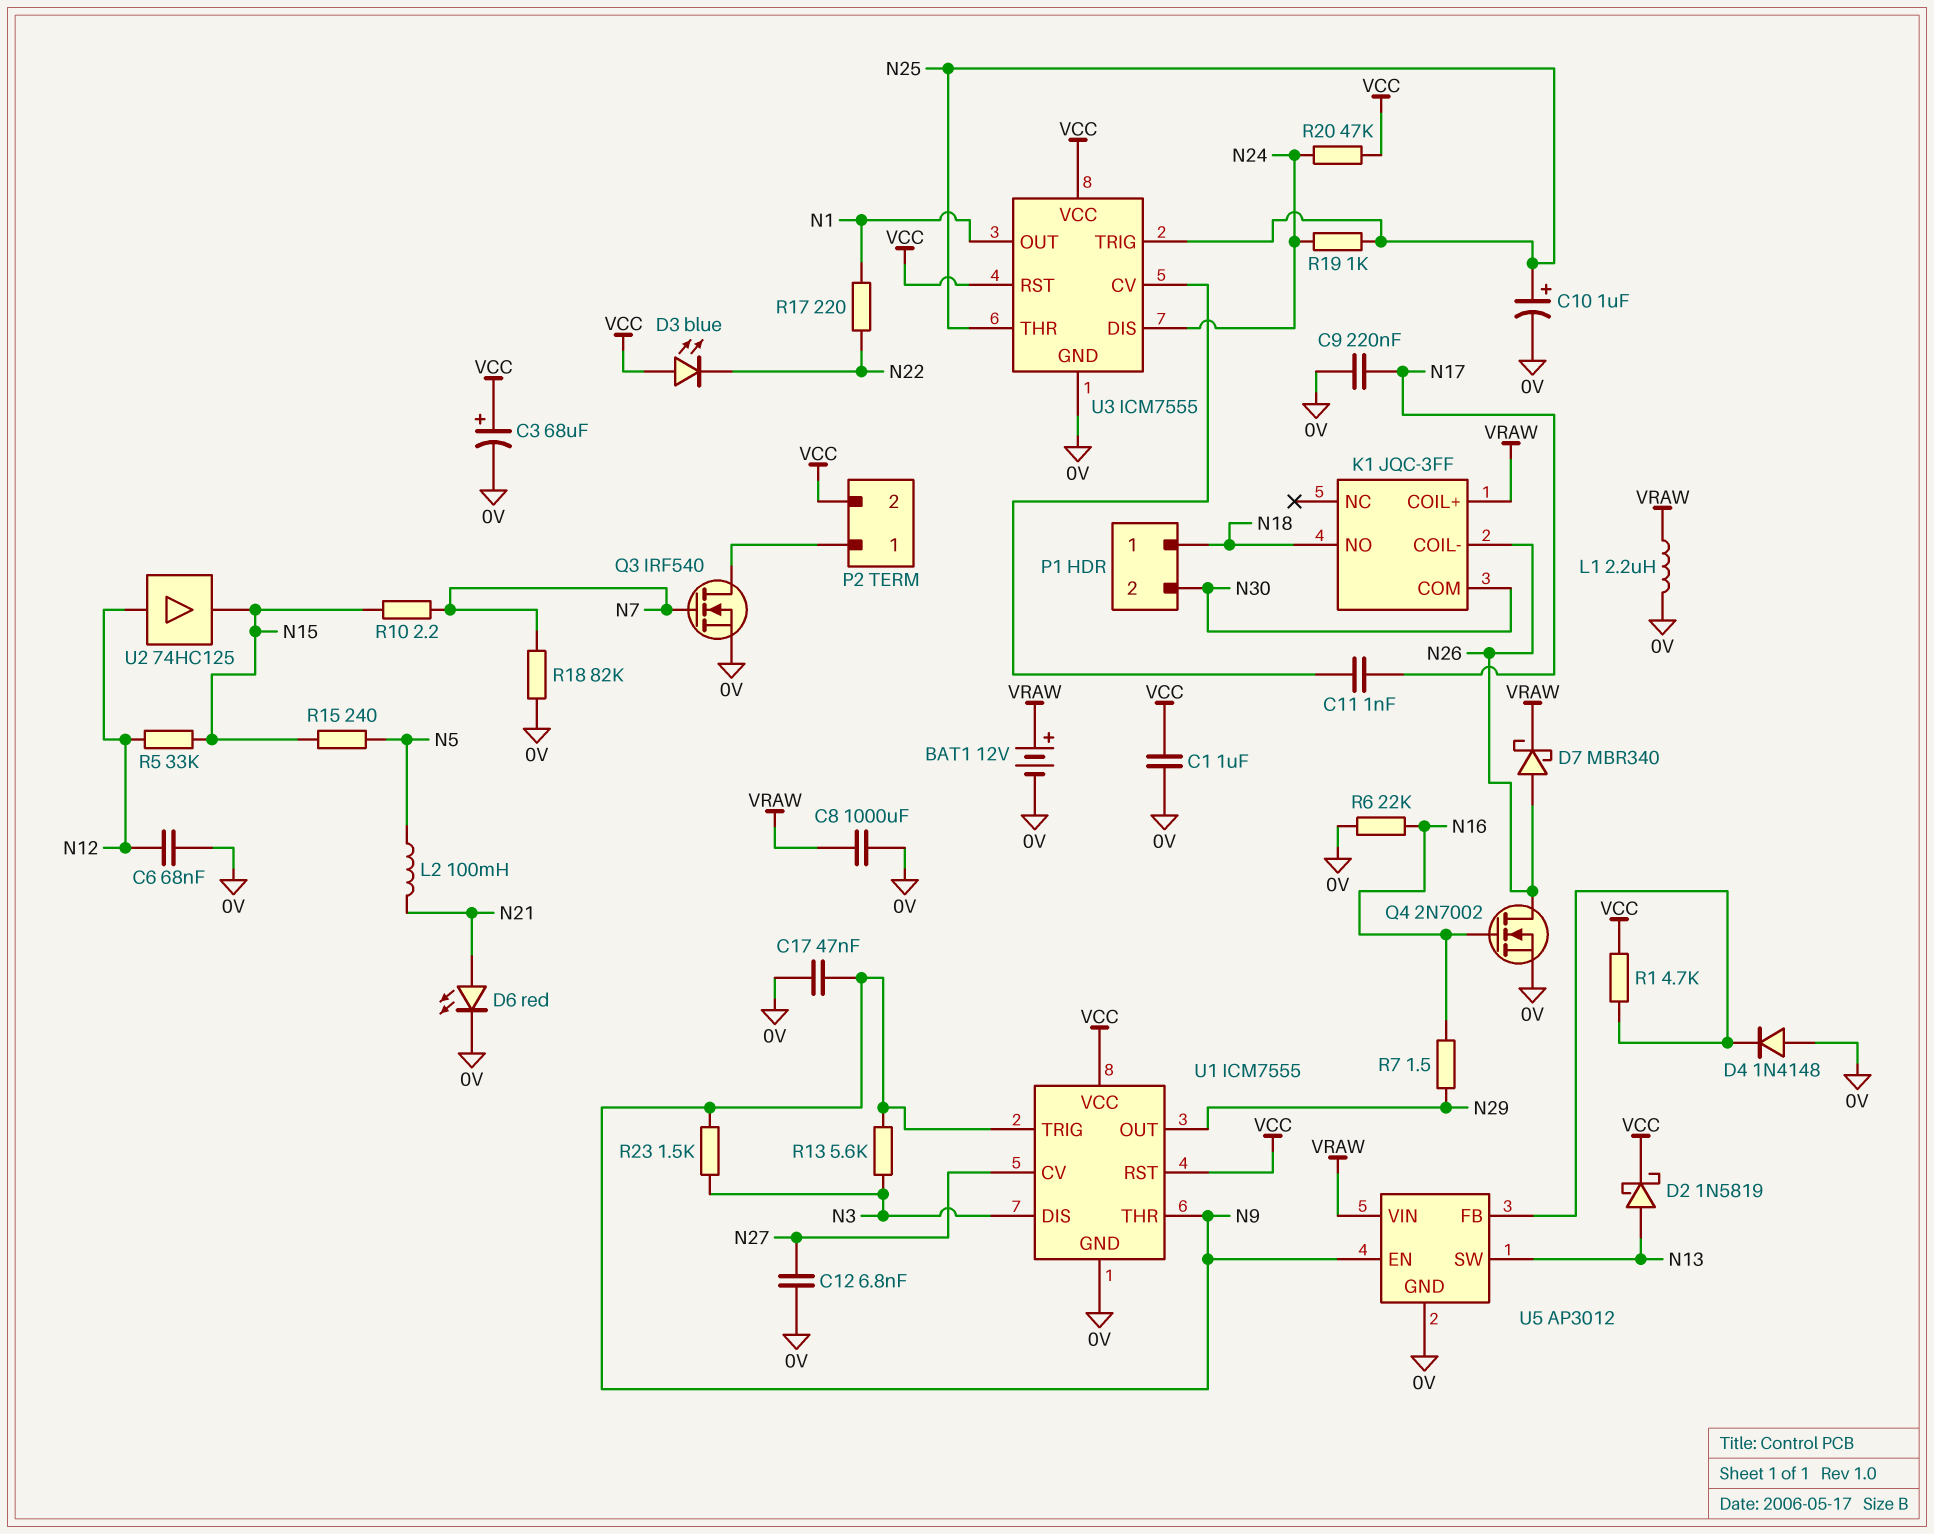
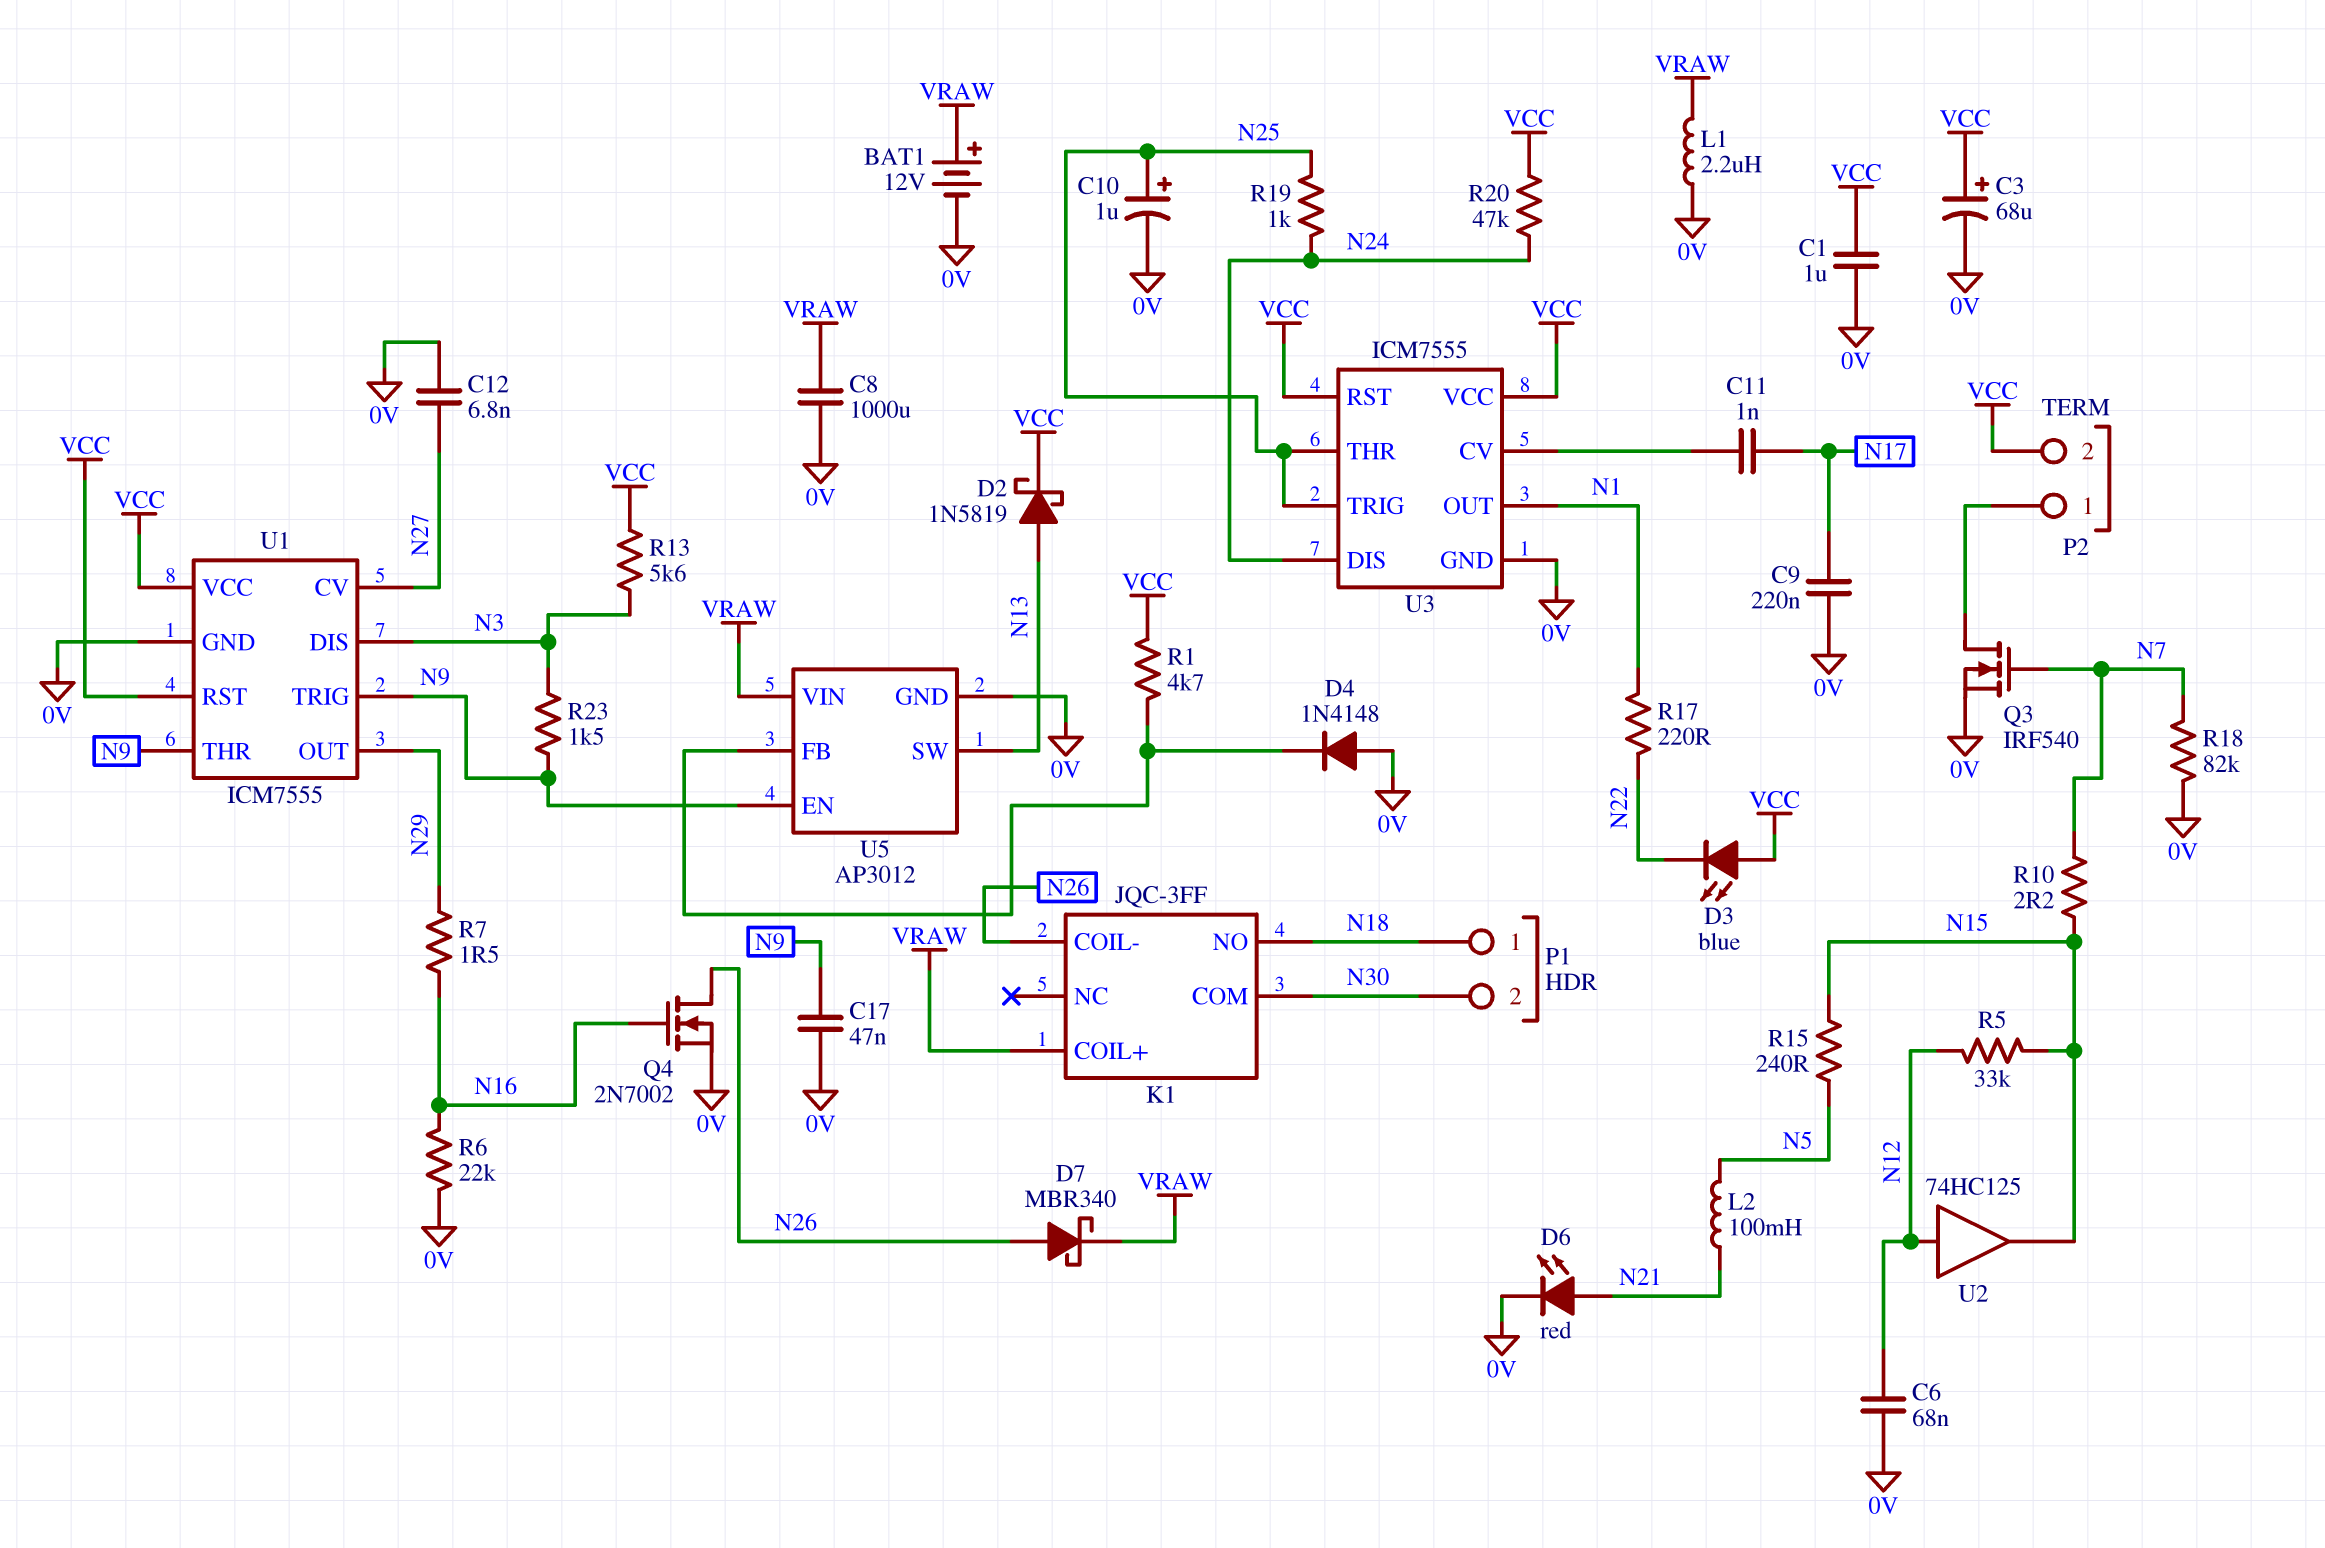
R13: 5.6k (N3, N9) -> 5.6k (N3, VCC)

